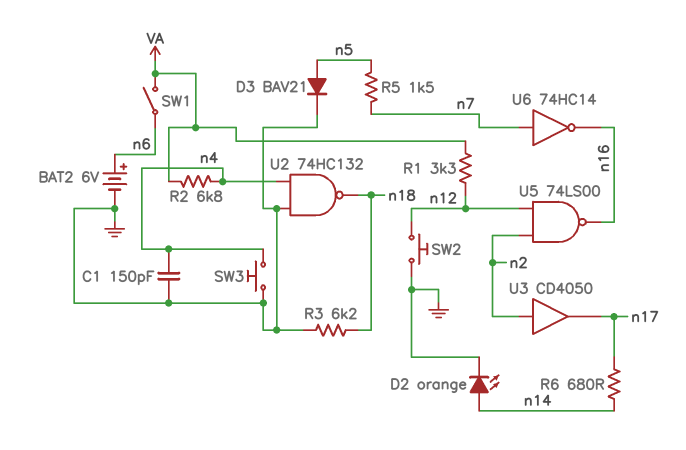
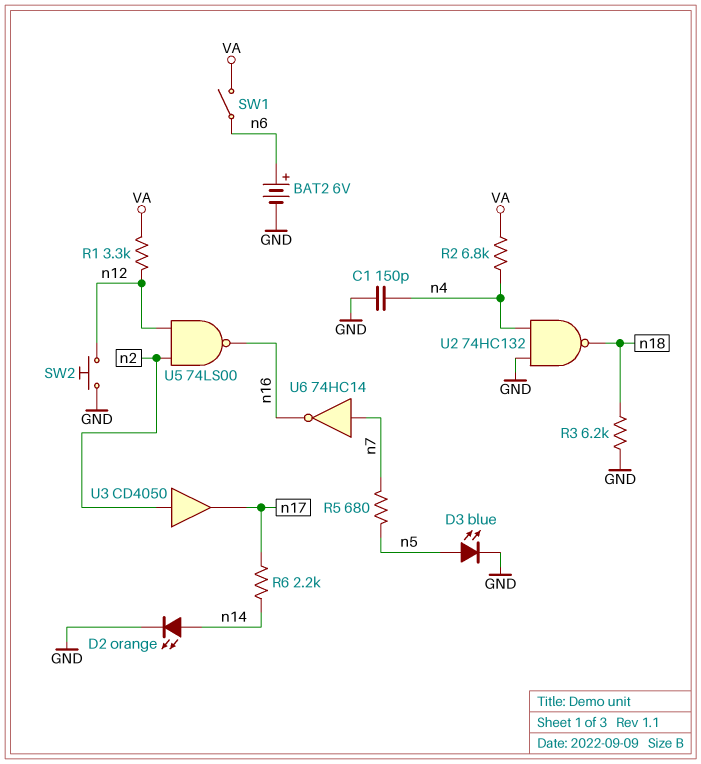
D3: diode BAV21 (A n5, K GND) -> LED blue (A n5, K GND)
R5: 1.5k (n5, n7) -> 680 (n5, n7)
R6: 680 (n14, n17) -> 2.2k (n14, n17)
SW3: button (GND, n4) -> none

